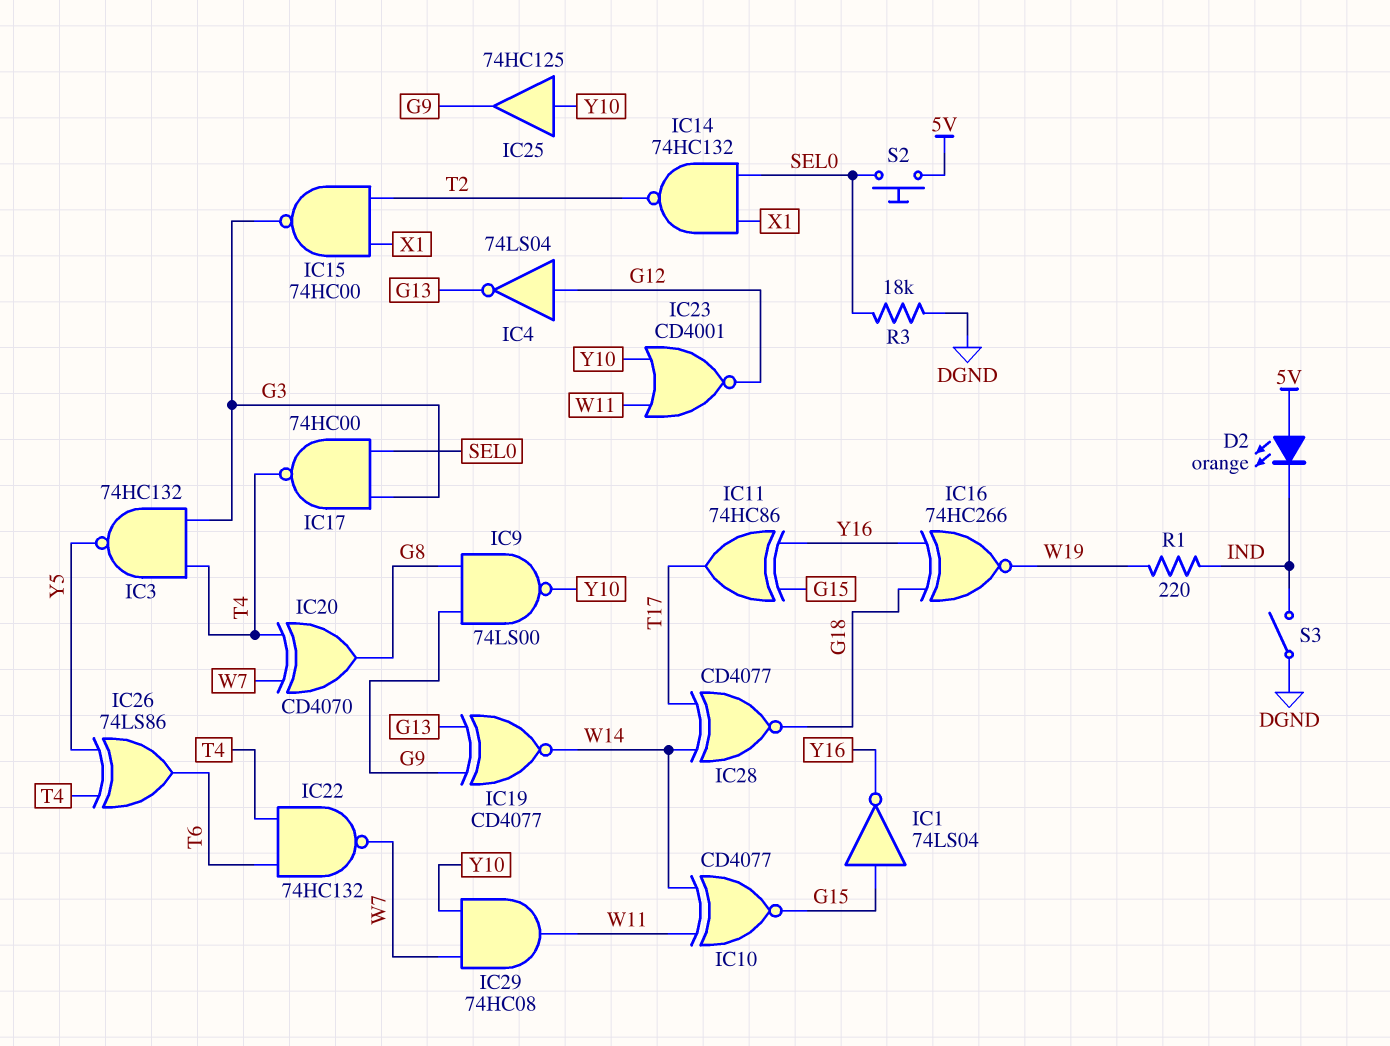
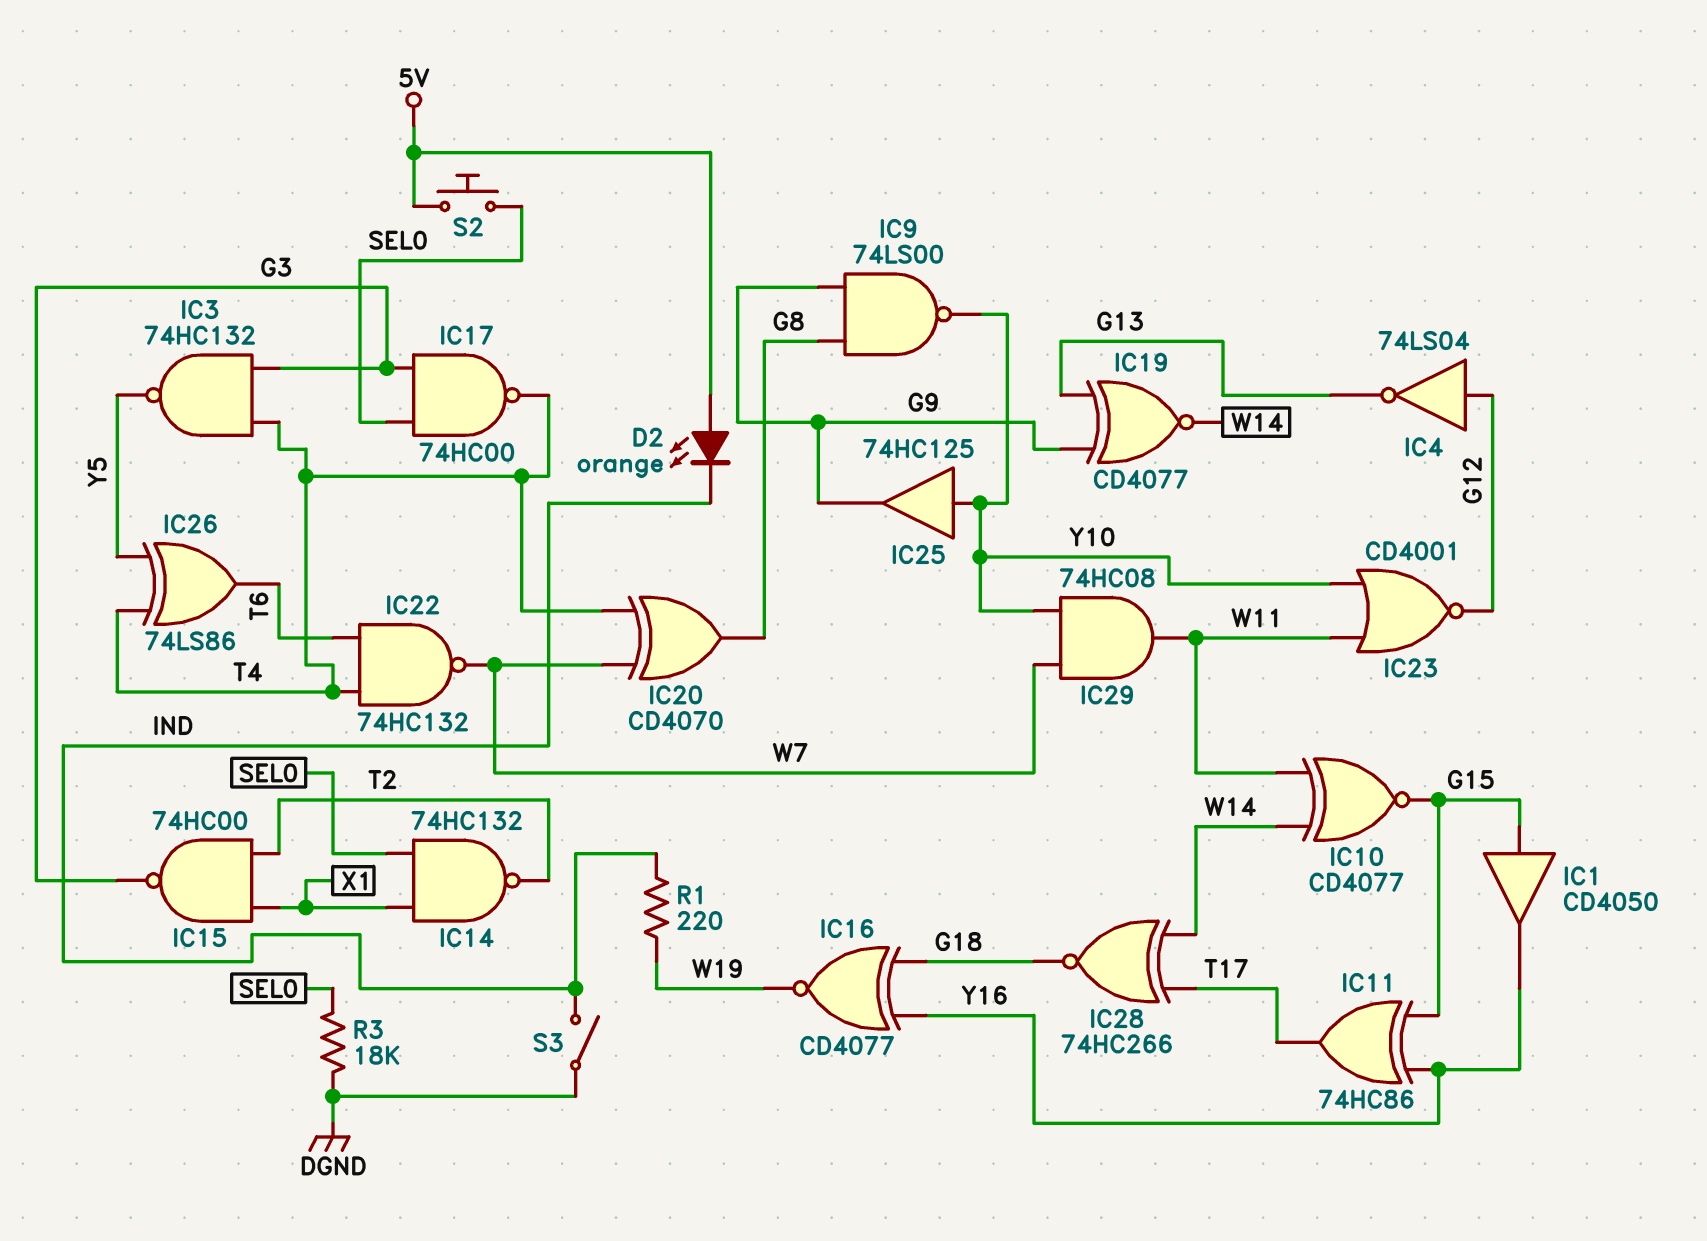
IC1: NOT 74LS04 (in G15, out Y16) -> buffer CD4050 (in G15, out Y16)
IC16: XNOR 74HC266 (in G18, in Y16, out W19) -> XNOR CD4077 (in G18, in Y16, out W19)
IC28: XNOR CD4077 (in T17, in W14, out G18) -> XNOR 74HC266 (in T17, in W14, out G18)

